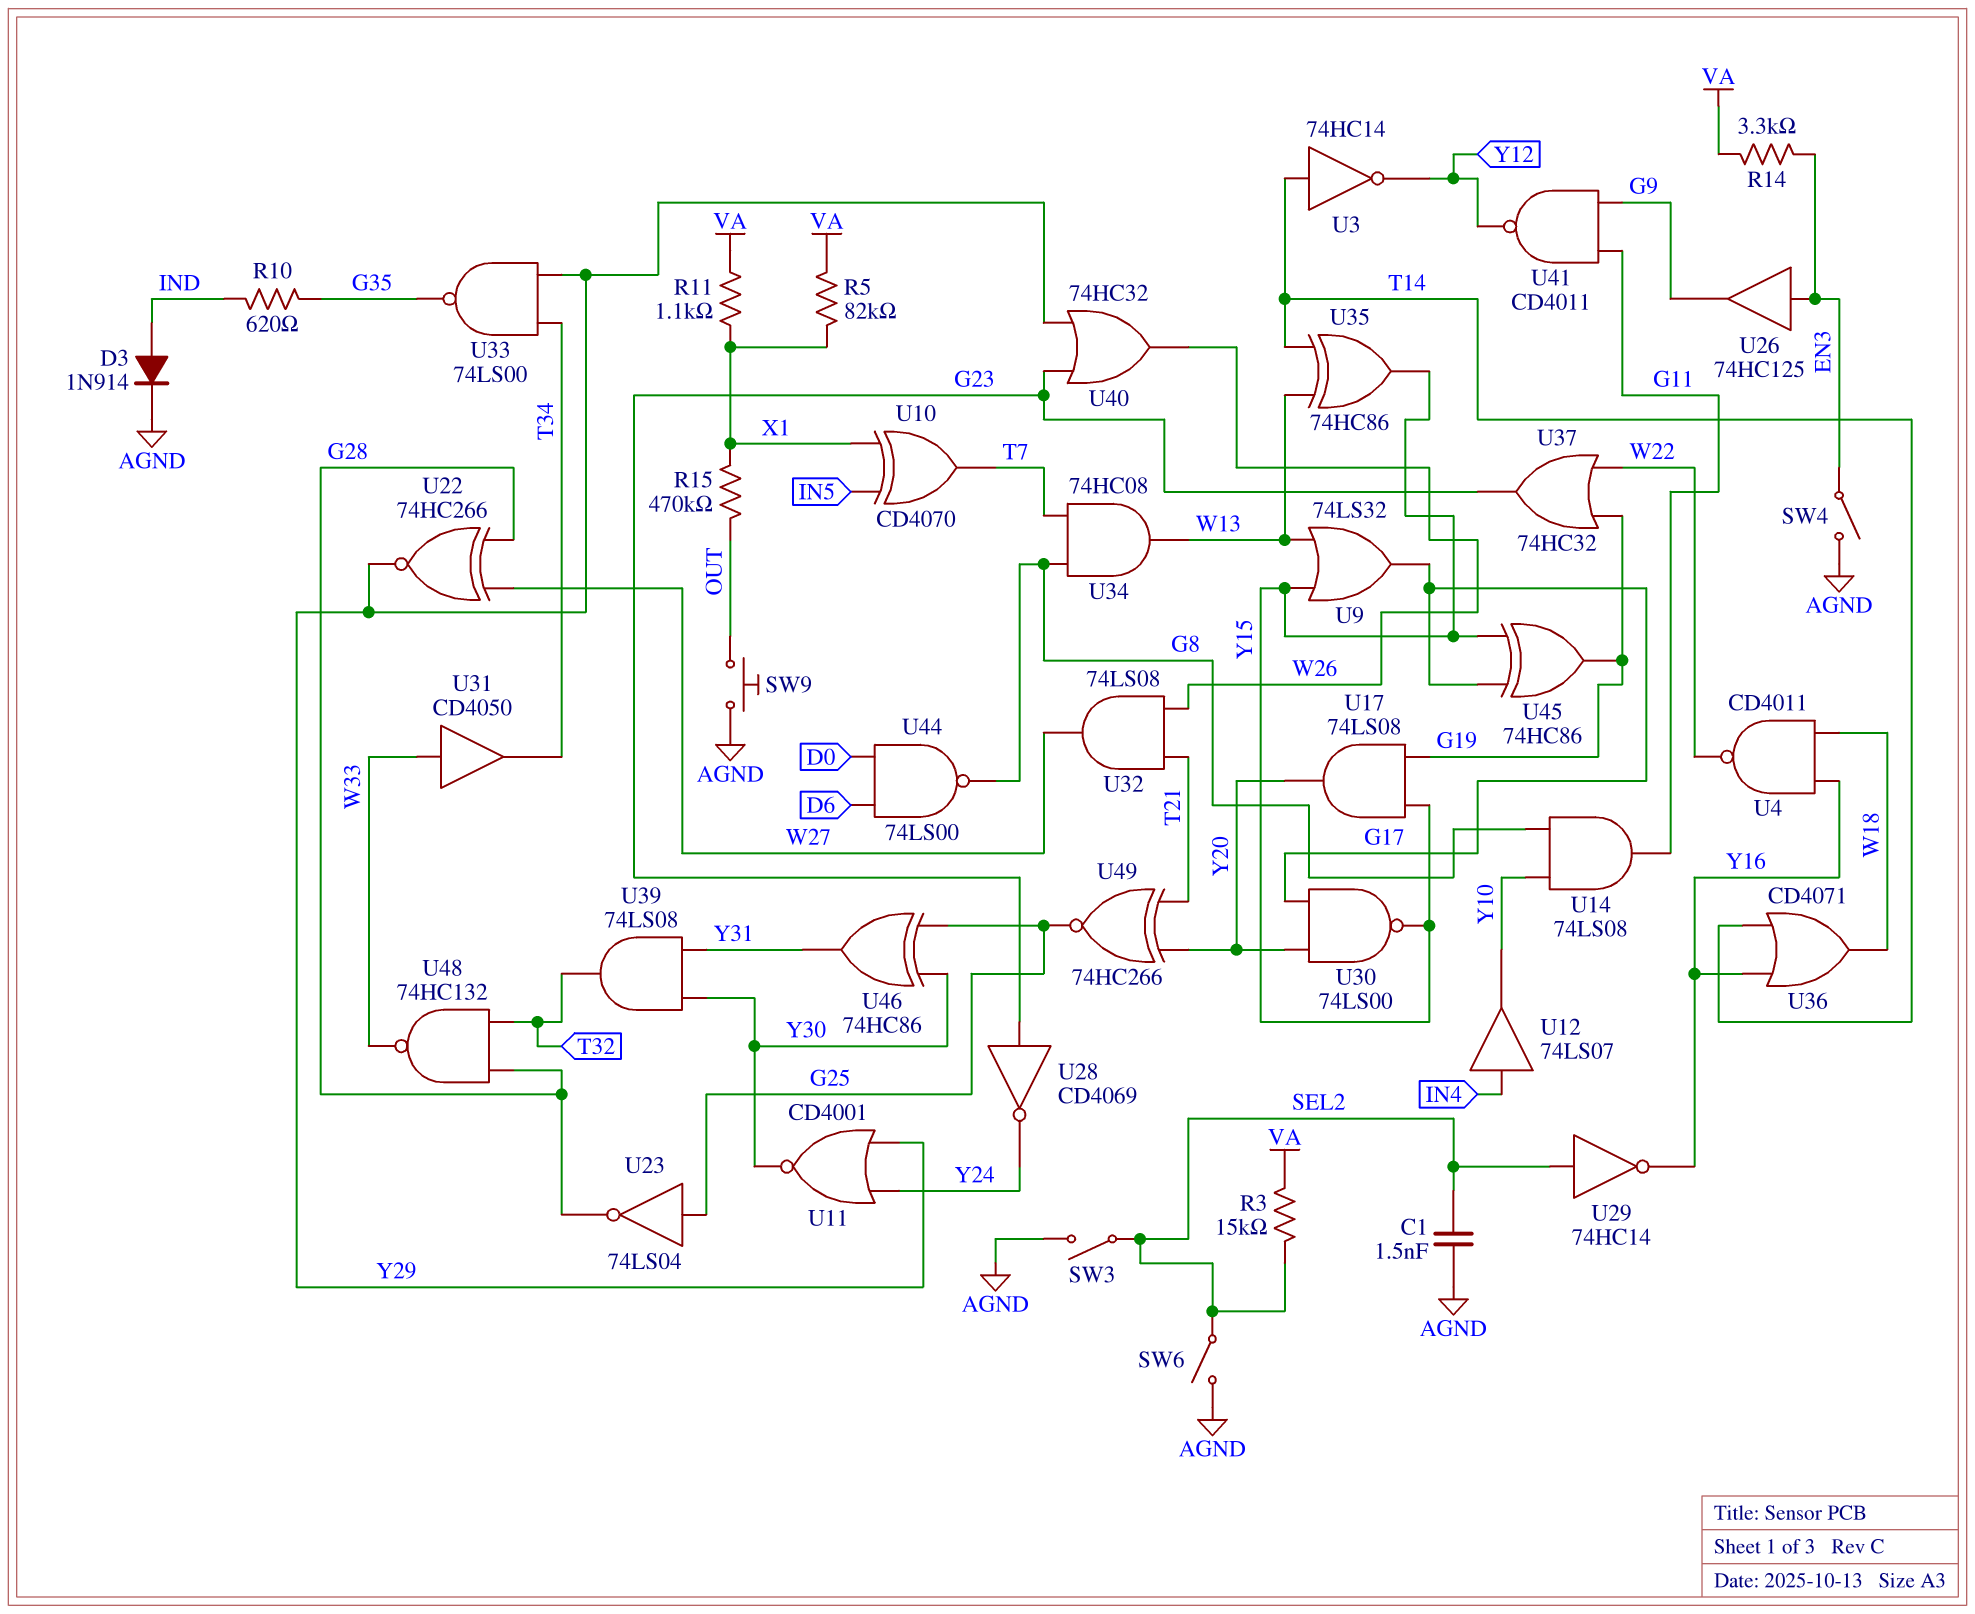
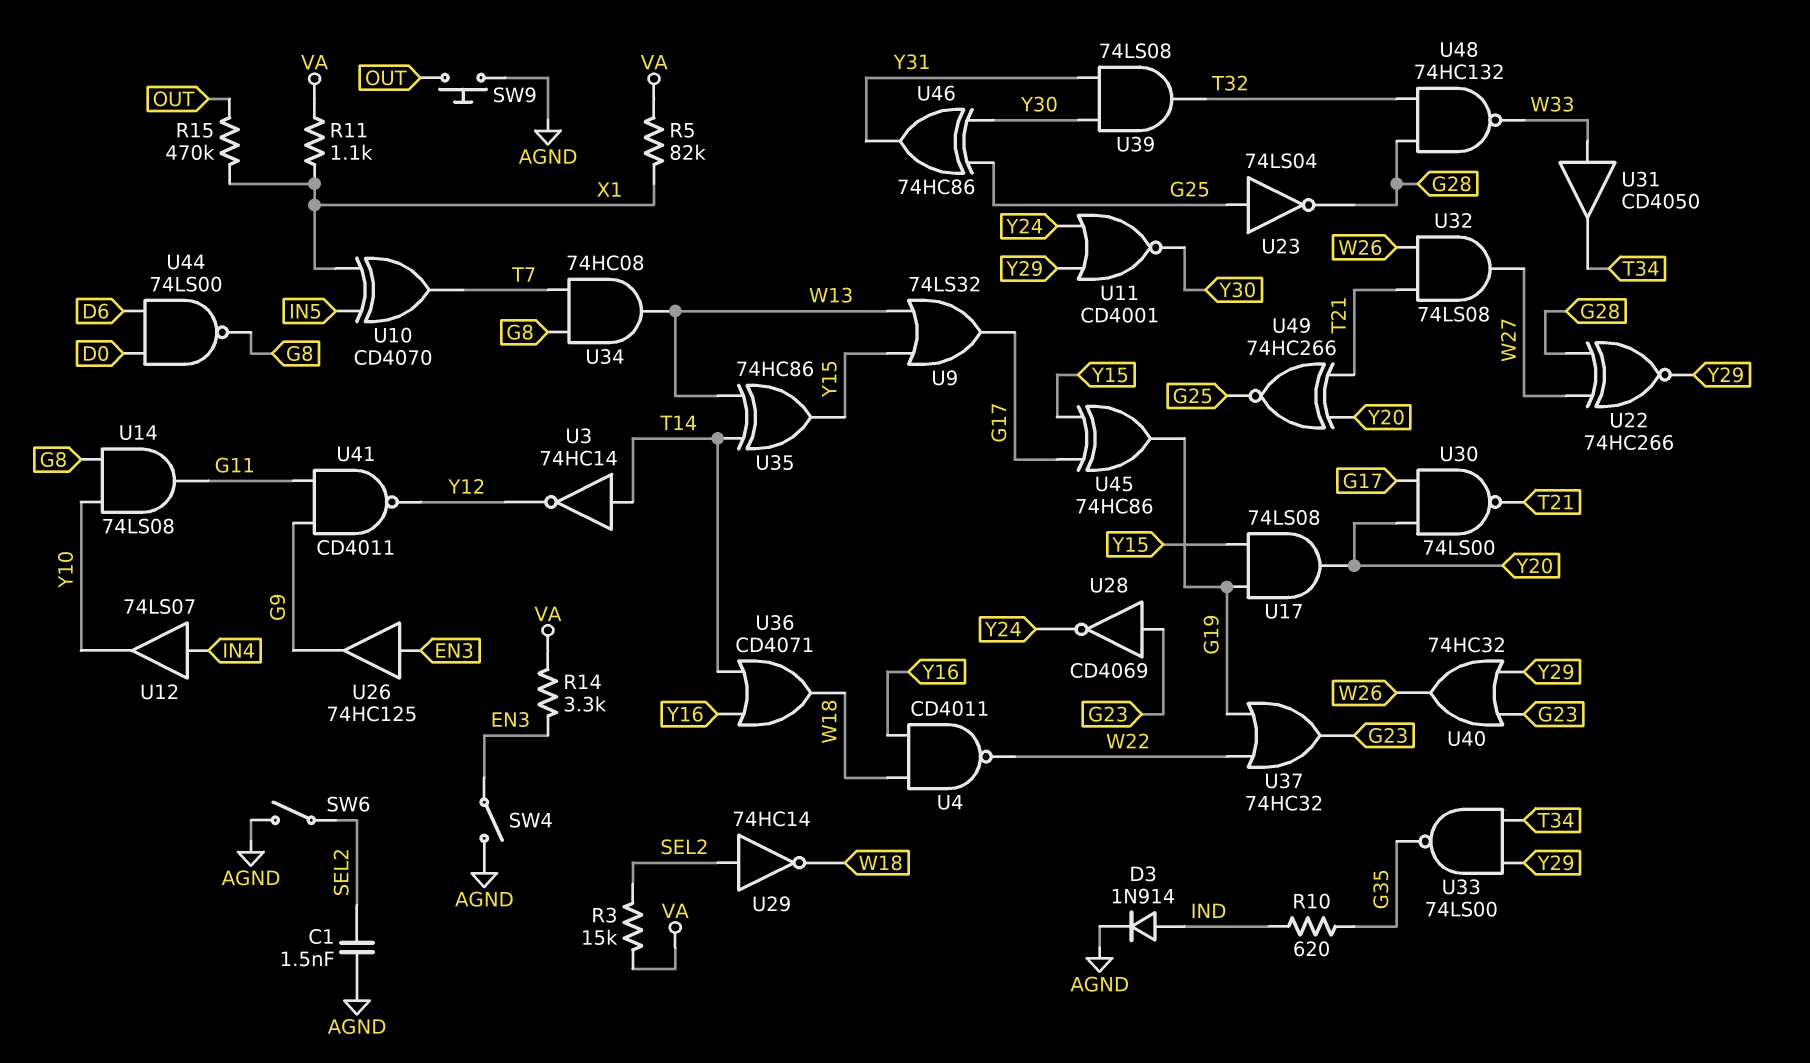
SW3: switch (AGND, SEL2) -> none
U29: NOT 74HC14 (in SEL2, out Y16) -> NOT 74HC14 (in SEL2, out W18)
U30: NAND 74LS00 (in G17, in Y20, out Y15) -> NAND 74LS00 (in G17, in Y20, out T21)

